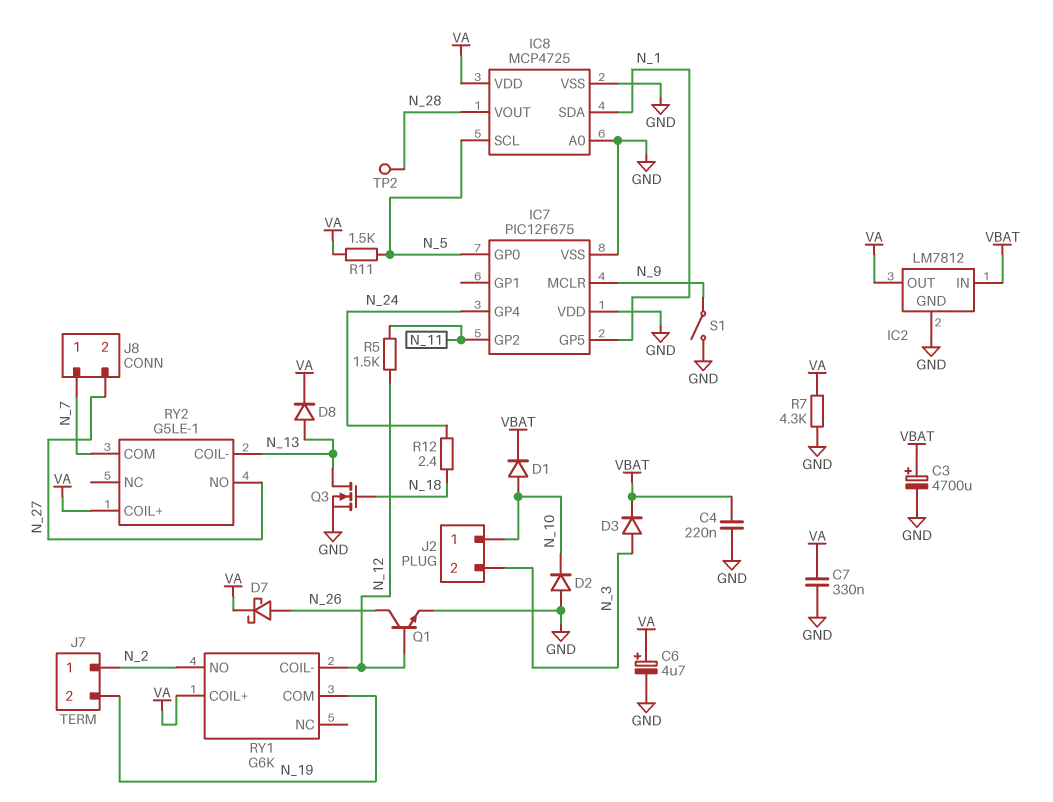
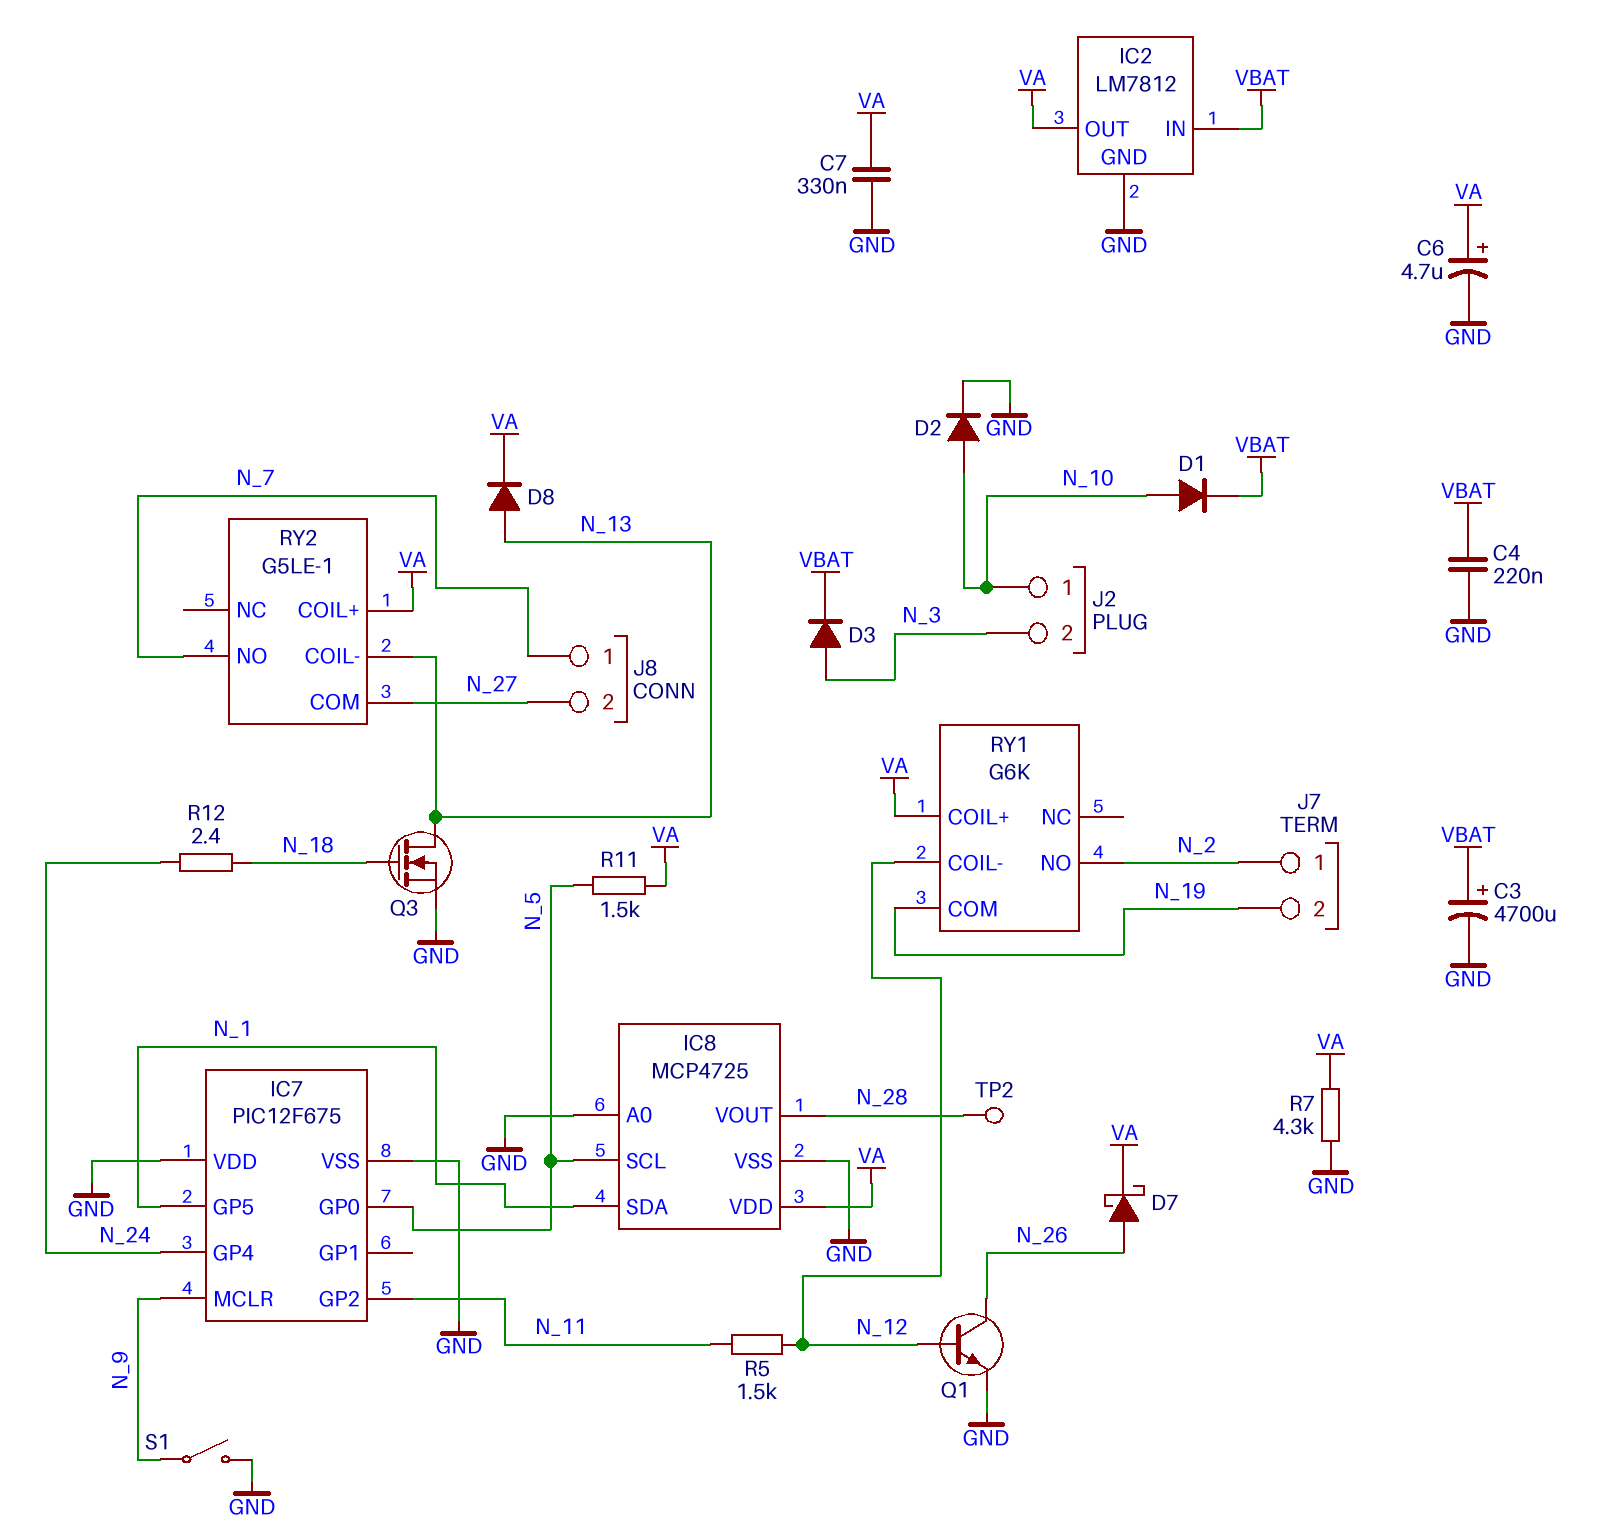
D2: diode (A GND, K N_10) -> diode (A N_10, K GND)
RY2 pin COM: N_7 -> N_27
RY2 pin NO: N_27 -> N_7

